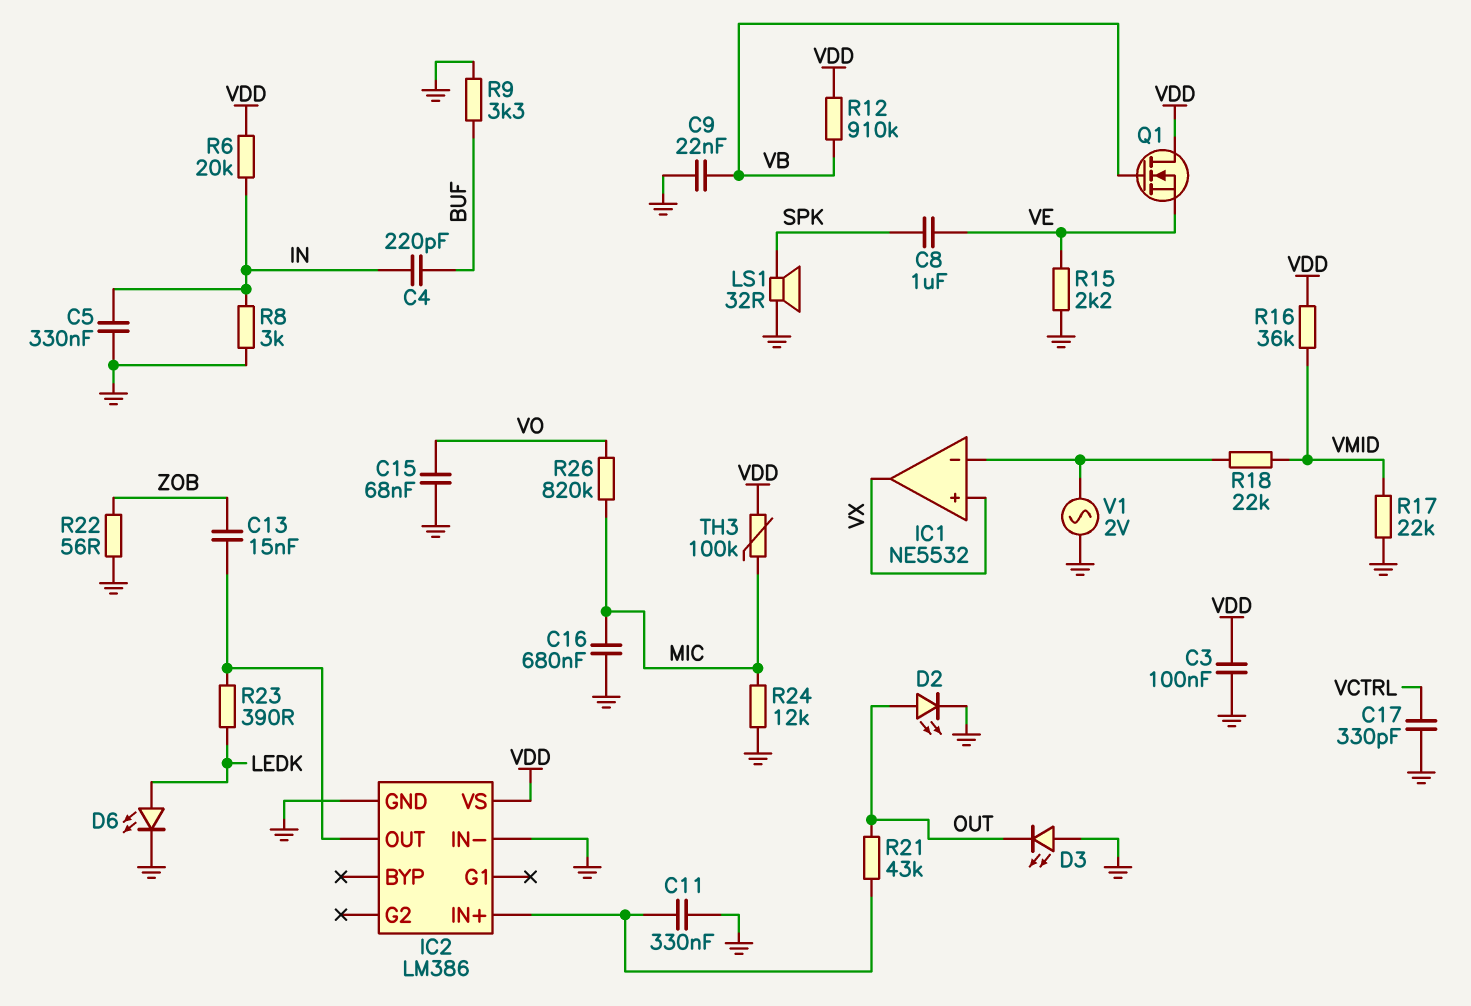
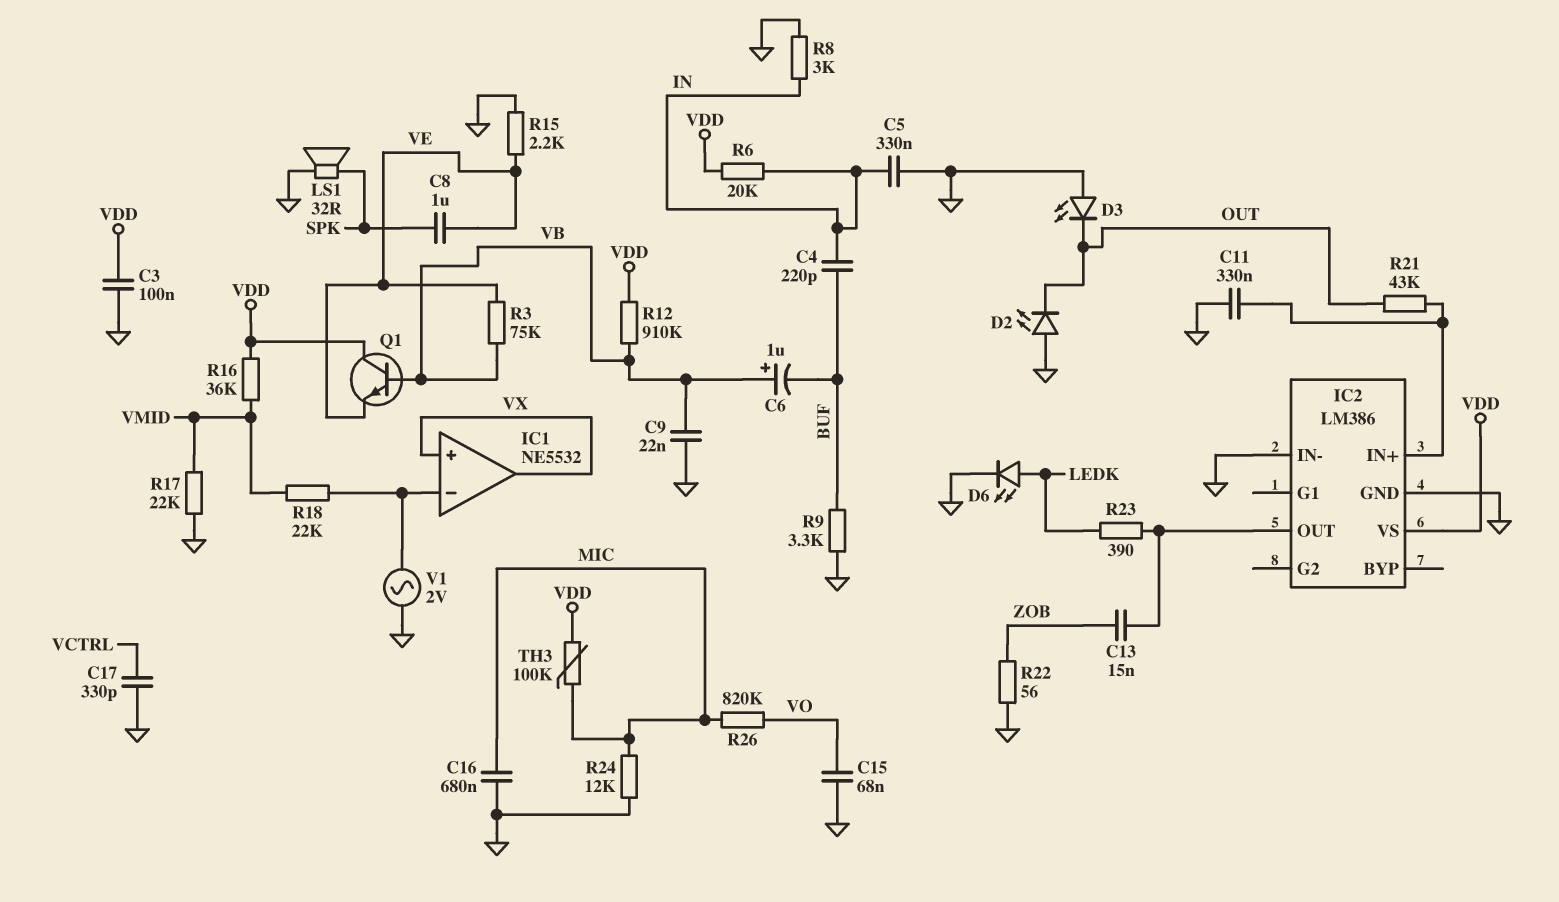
C6: none -> 1uF (plus VB, minus BUF)
D2: LED (A OUT, K GND) -> LED (A GND, K OUT)
Q1: NMOS (G VB, D VDD, S VE) -> NPN (B VB, C VDD, E VE)
R3: none -> 75k (VB, VE)

